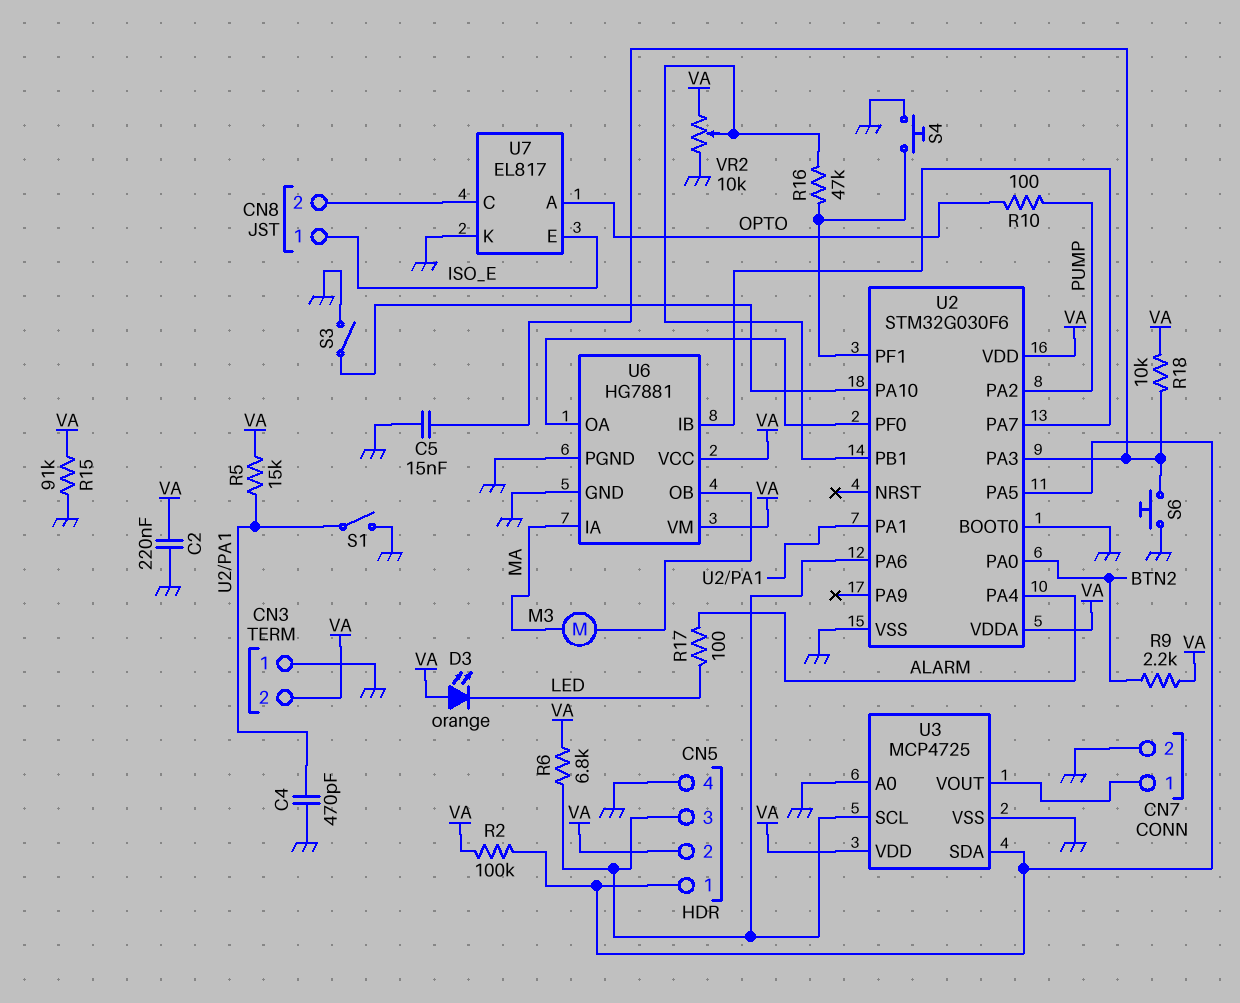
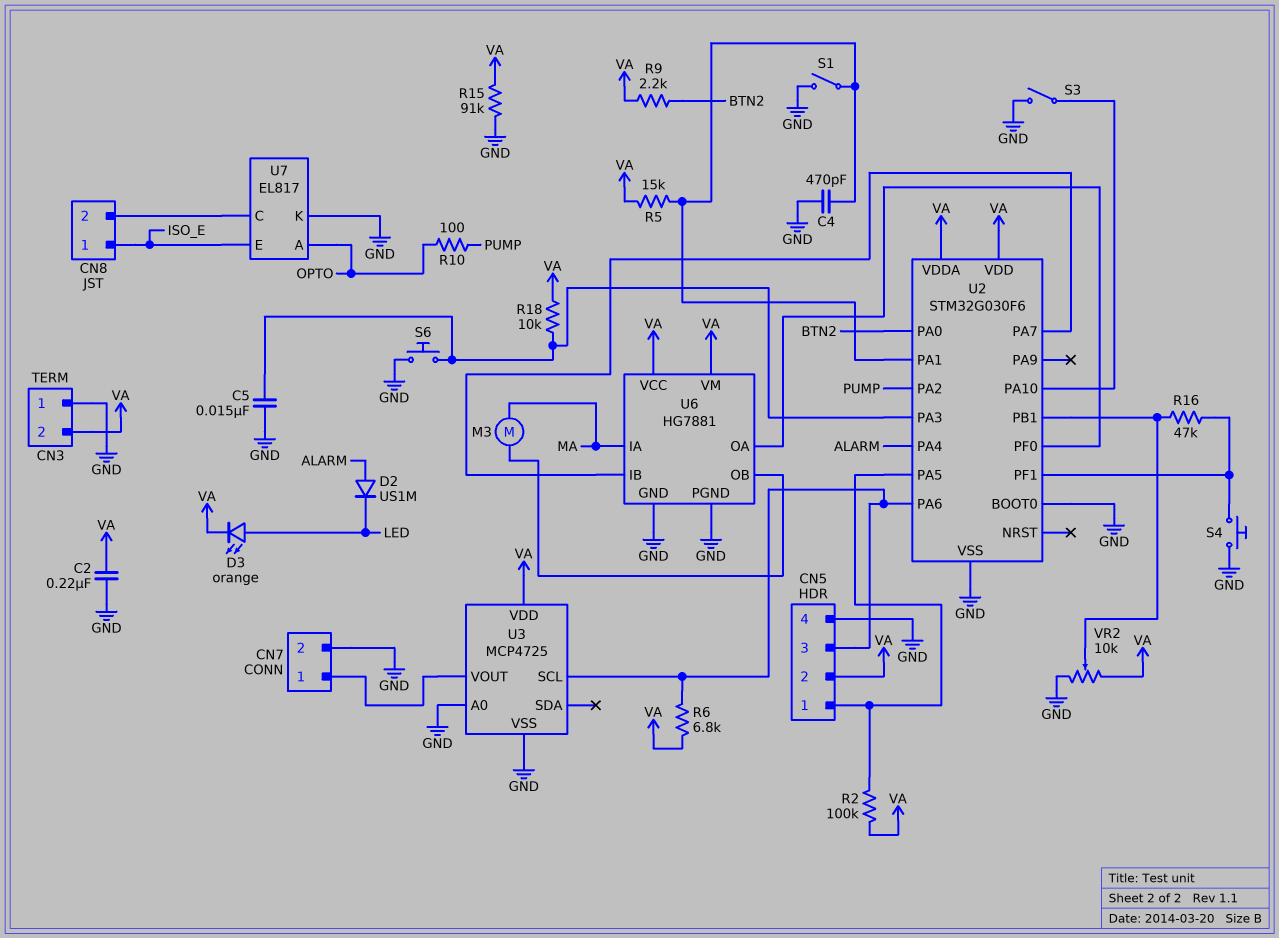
D2: none -> diode US1M (A ALARM, K LED)
D3: LED orange (A VA, K LED) -> LED orange (A LED, K VA)
R17: 100 (ALARM, LED) -> none
U3 pin SDA: CN5/1 -> none

